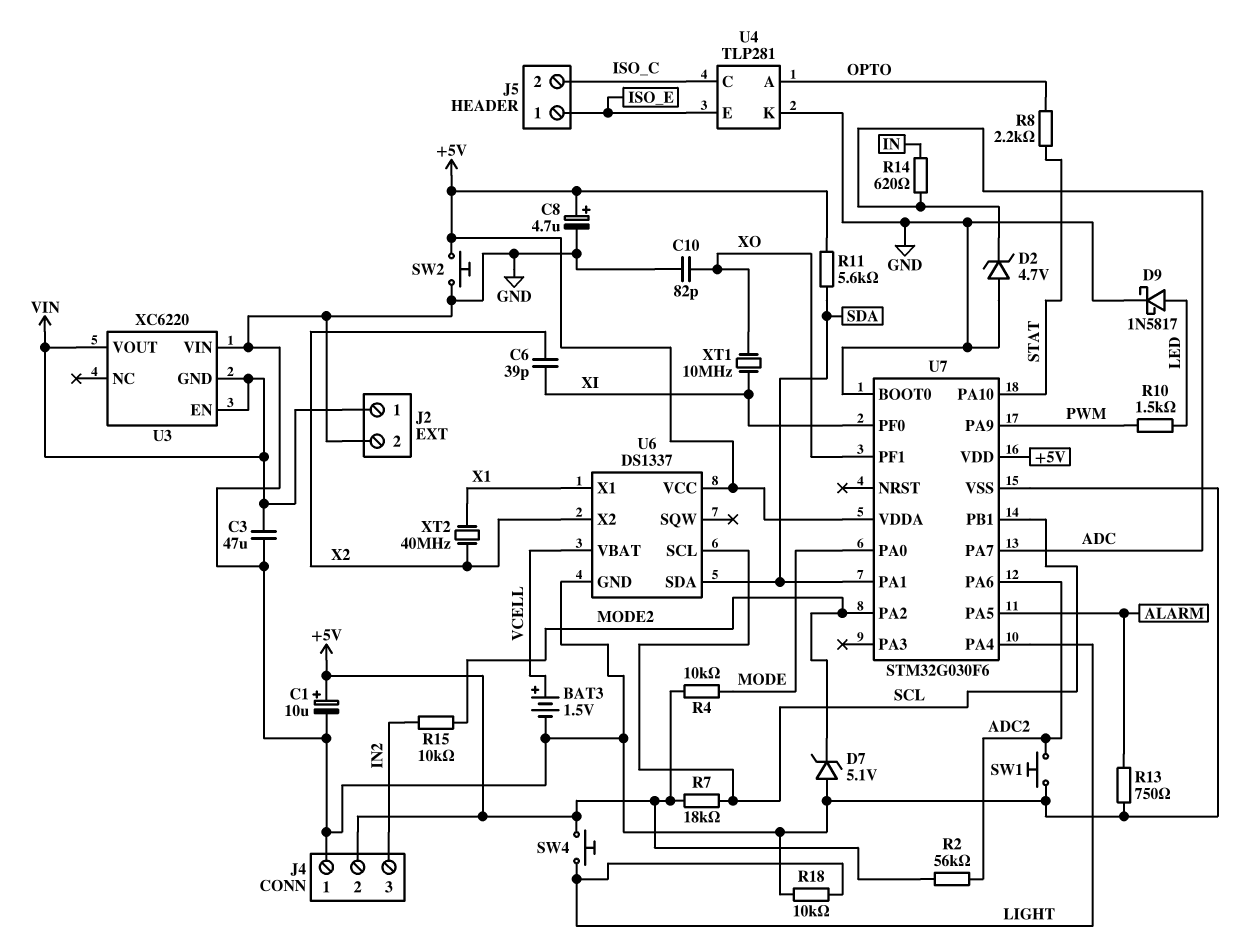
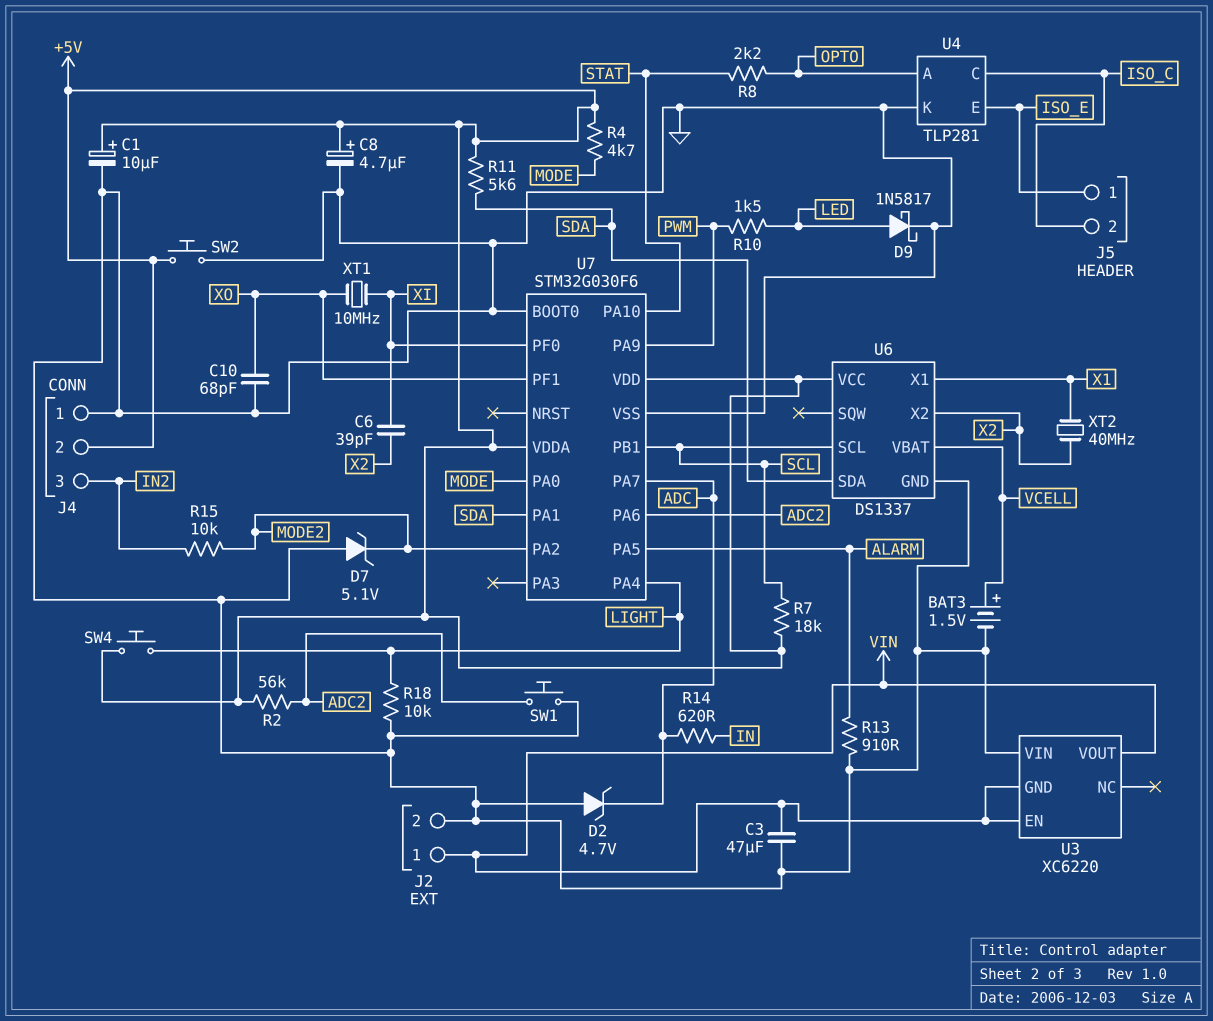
C10: 82pF (GND, XO) -> 68pF (GND, XO)
R4: 10k (+5V, MODE) -> 4.7k (+5V, MODE)
R13: 750 (ALARM, GND) -> 910 (ALARM, GND)

